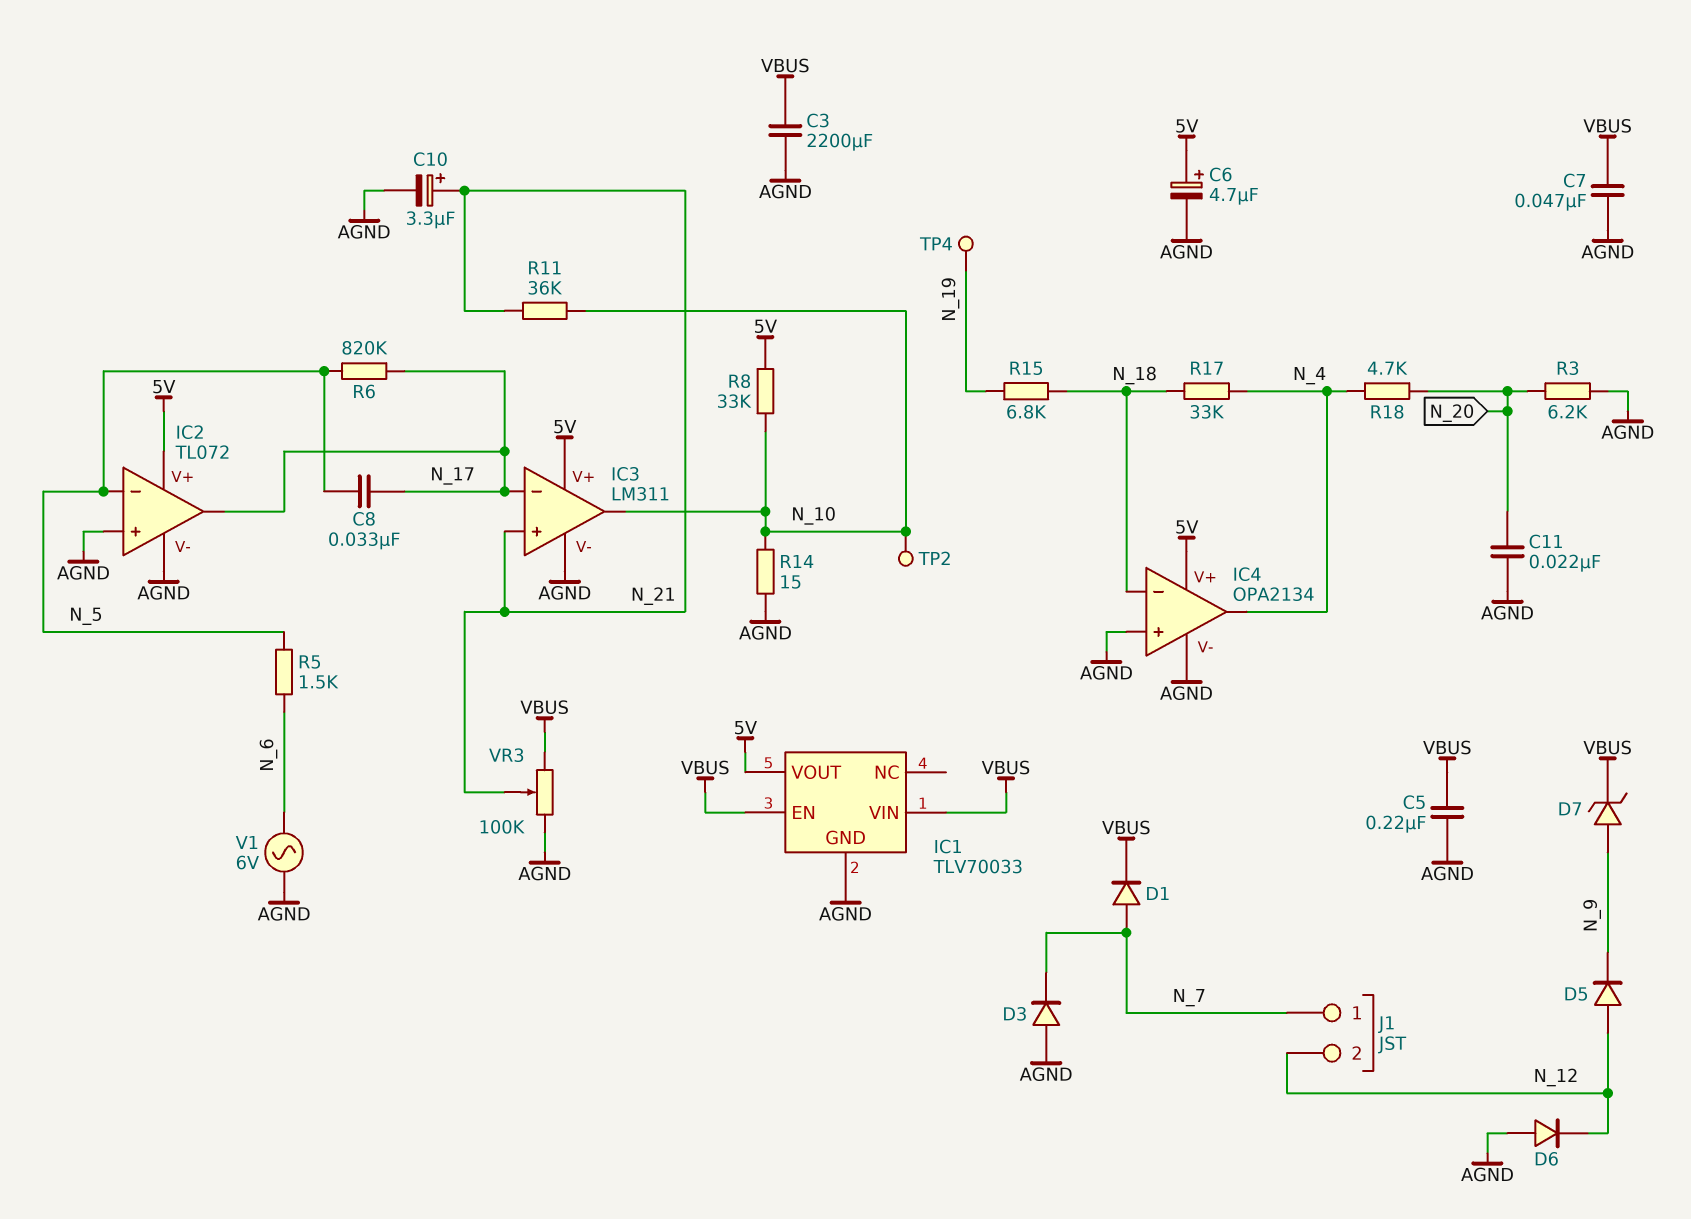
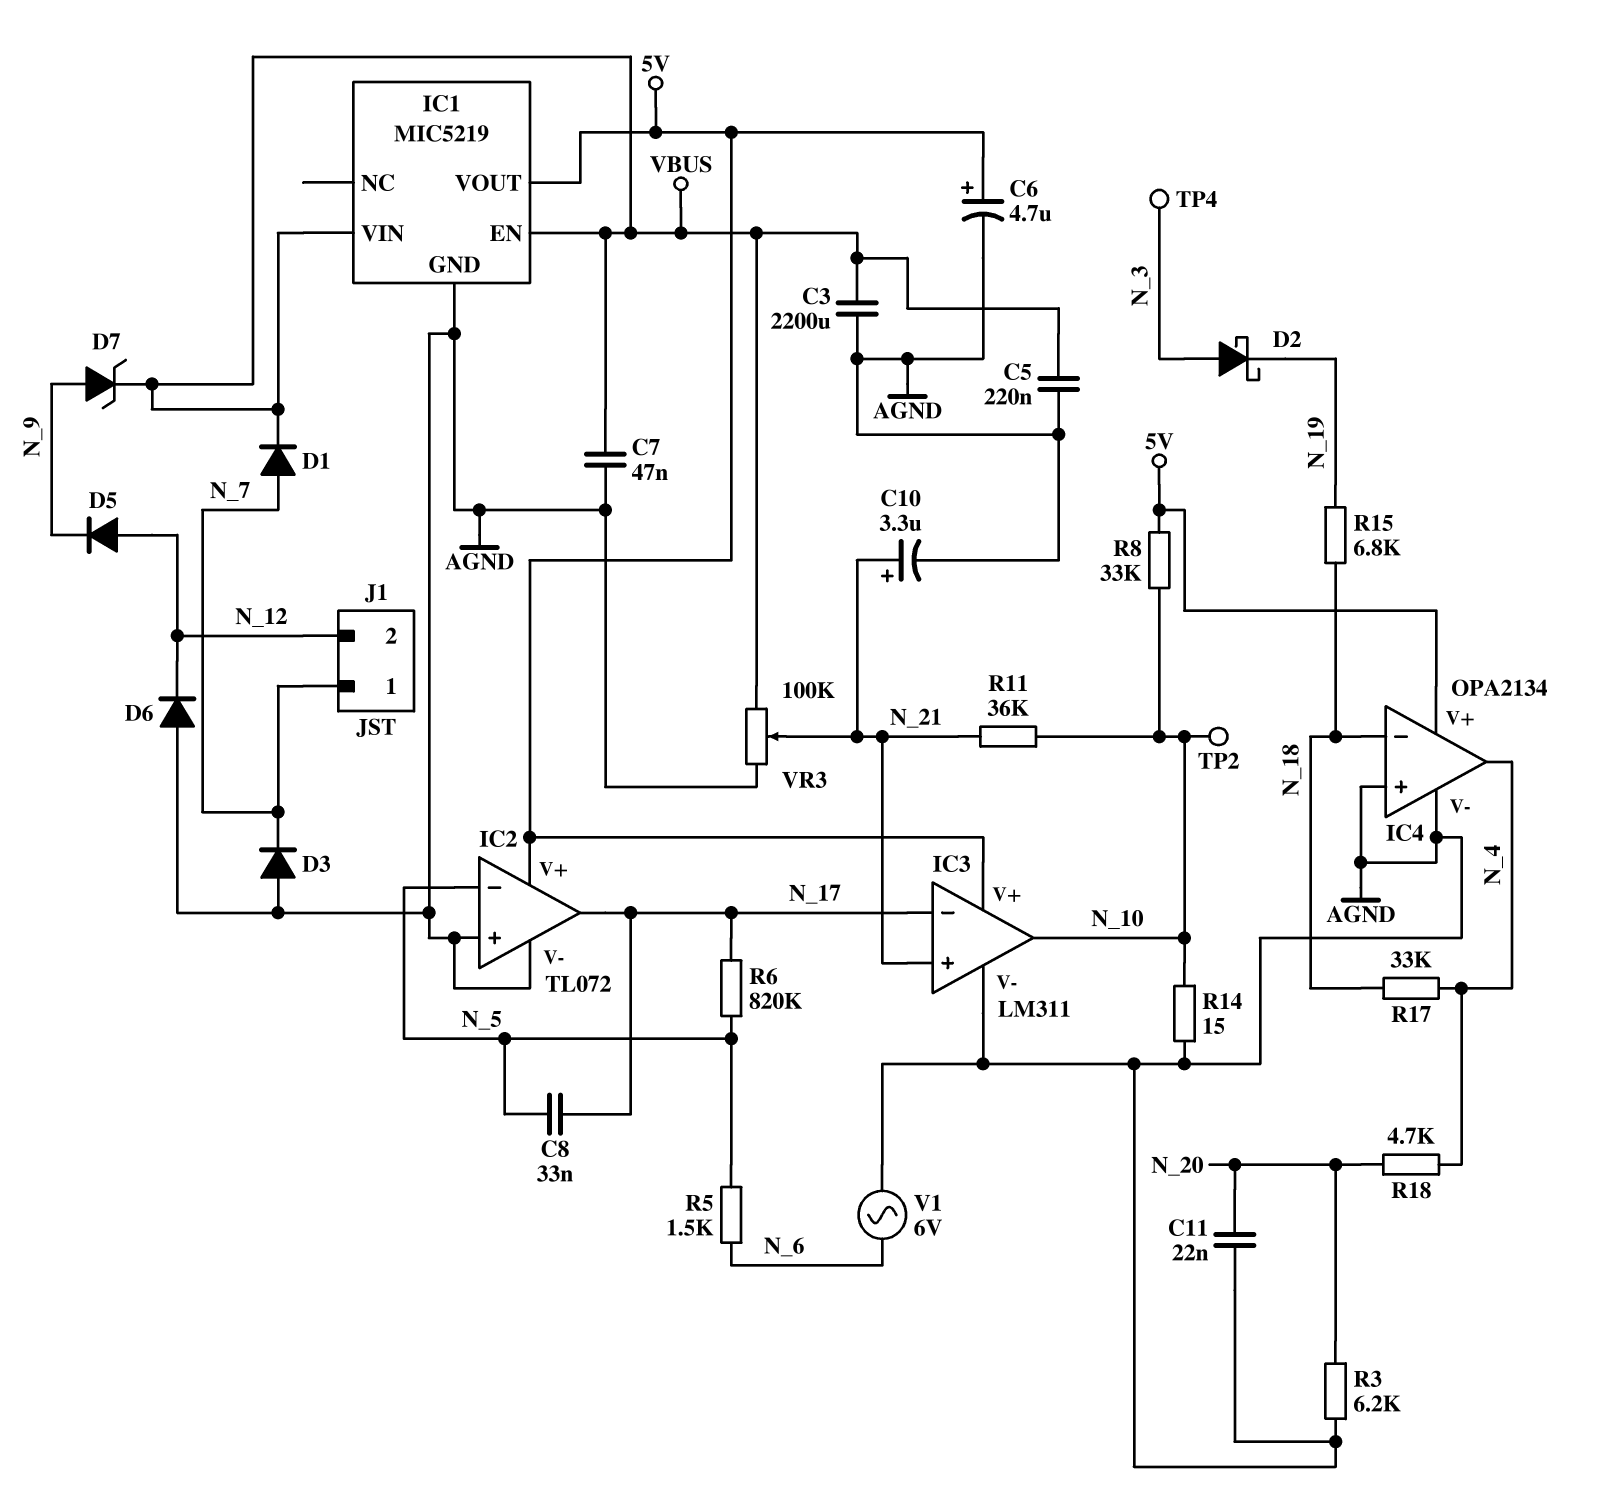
D2: none -> schottky (A N_3, K N_19)
IC1: TLV70033 -> MIC5219
TP4: test point (N_19) -> test point (N_3)

